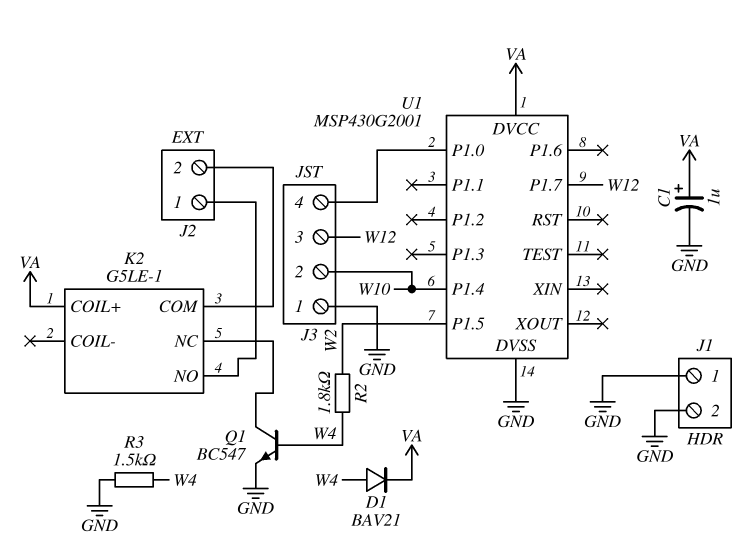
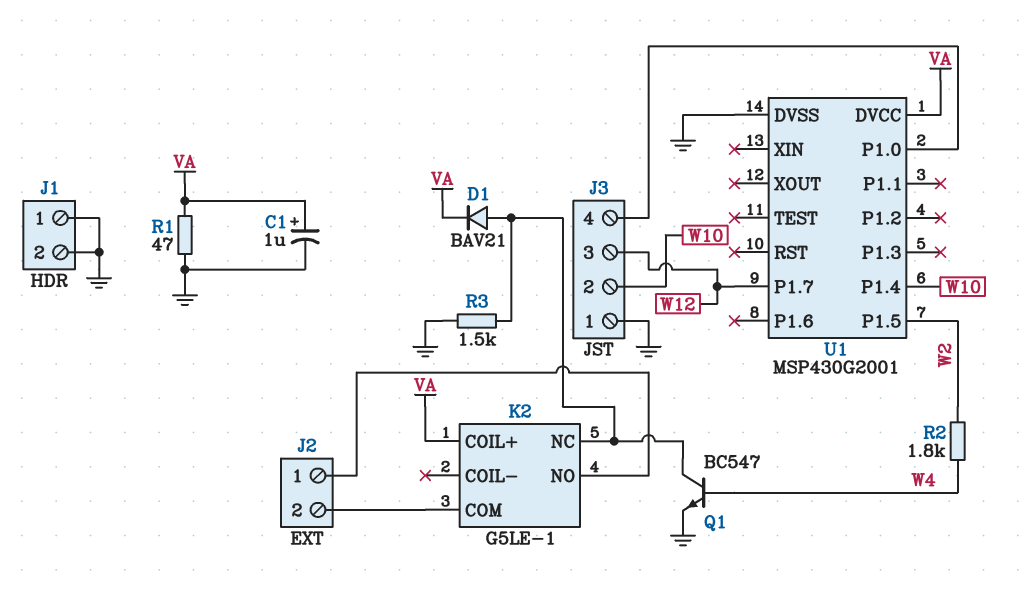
D1: diode BAV21 (A W4, K VA) -> diode BAV21 (A K2/NC, K VA)
R1: none -> 47 (GND, VA)
R3: 1.5k (GND, W4) -> 1.5k (GND, K2/NC)

